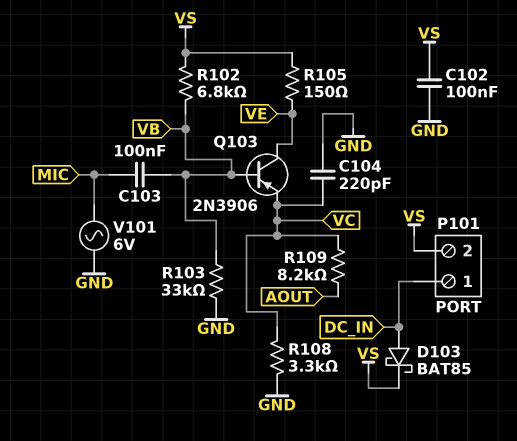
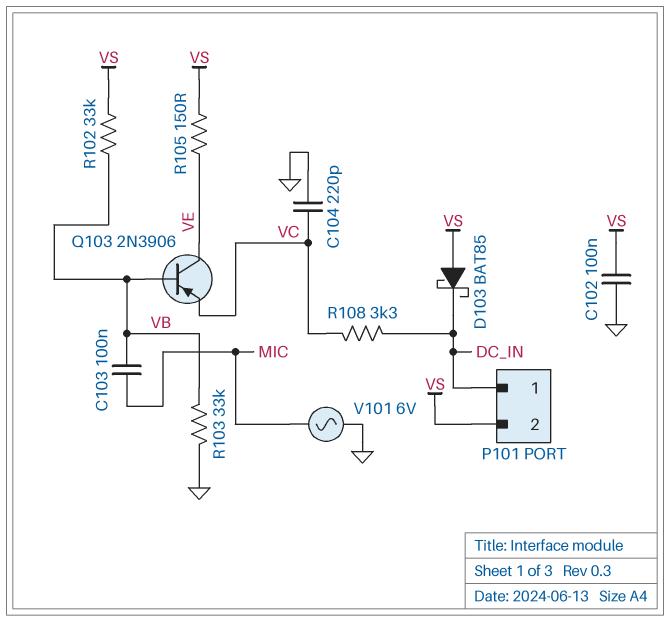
D103: schottky BAT85 (A DC_IN, K VS) -> schottky BAT85 (A VS, K DC_IN)
R102: 6.8k (VB, VS) -> 33k (VB, VS)
R108: 3.3k (GND, VC) -> 3.3k (DC_IN, VC)
R109: 8.2k (AOUT, VC) -> none

